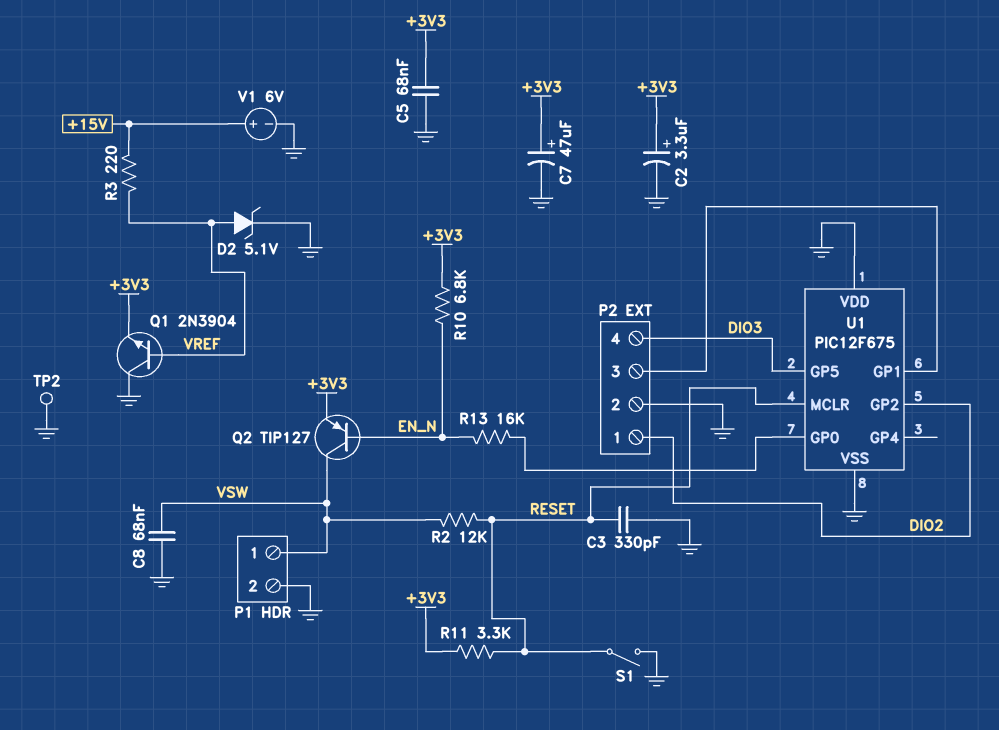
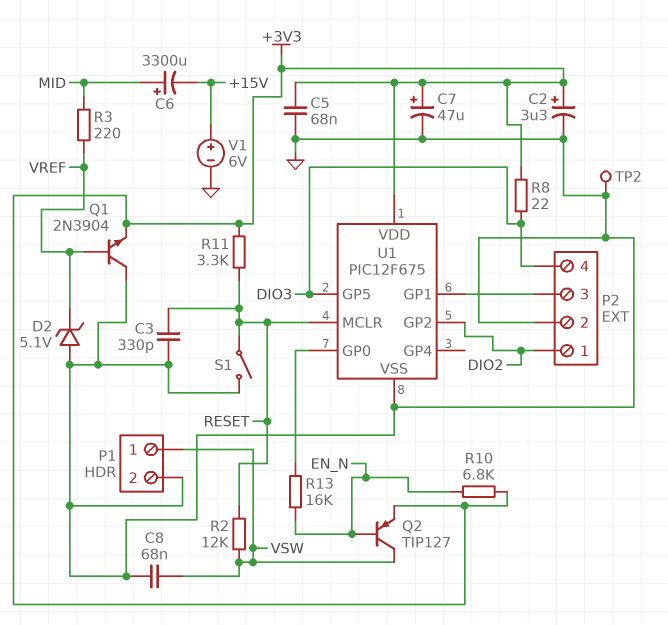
C6: none -> 3300uF (plus MID, minus +15V)
D2: zener 5.1V (A VREF, K GND) -> zener 5.1V (A GND, K VREF)
R3: 220 (+15V, VREF) -> 220 (MID, VREF)
R8: none -> 22 (+3V3, DIO3)
U1 pin VDD: GND -> +3V3

